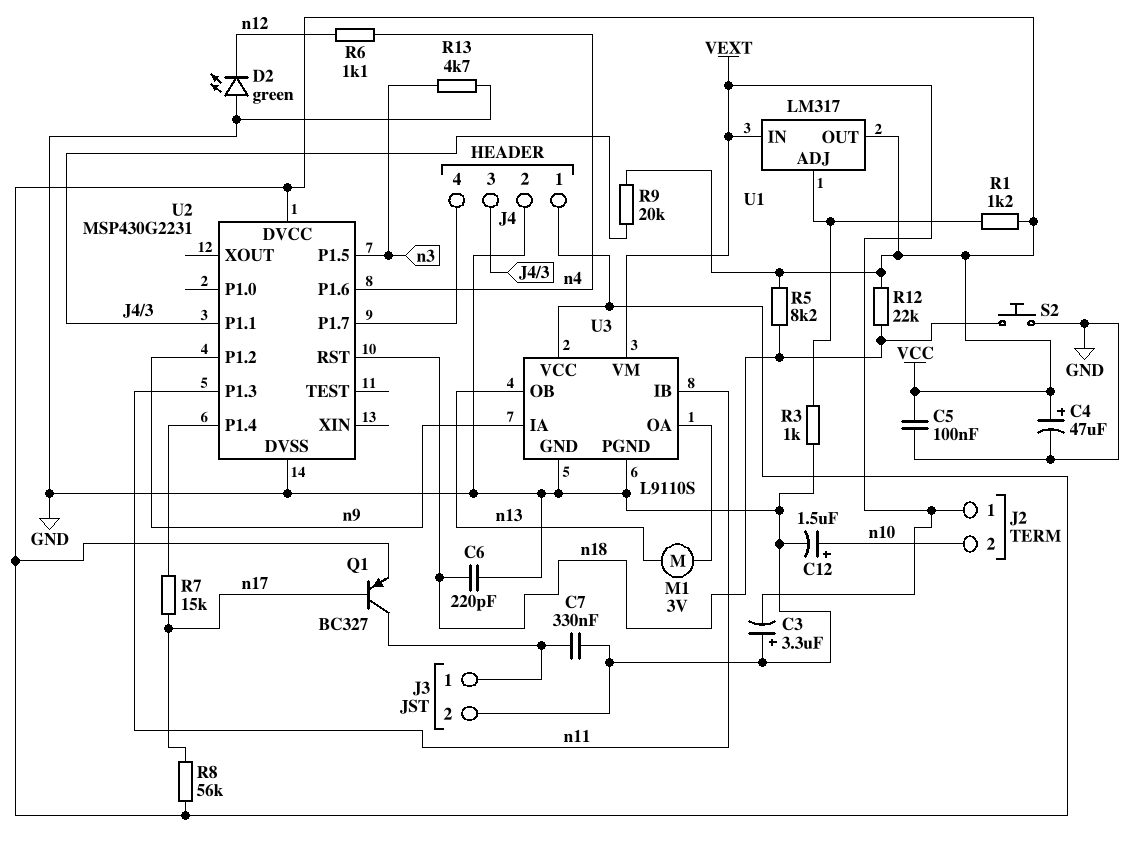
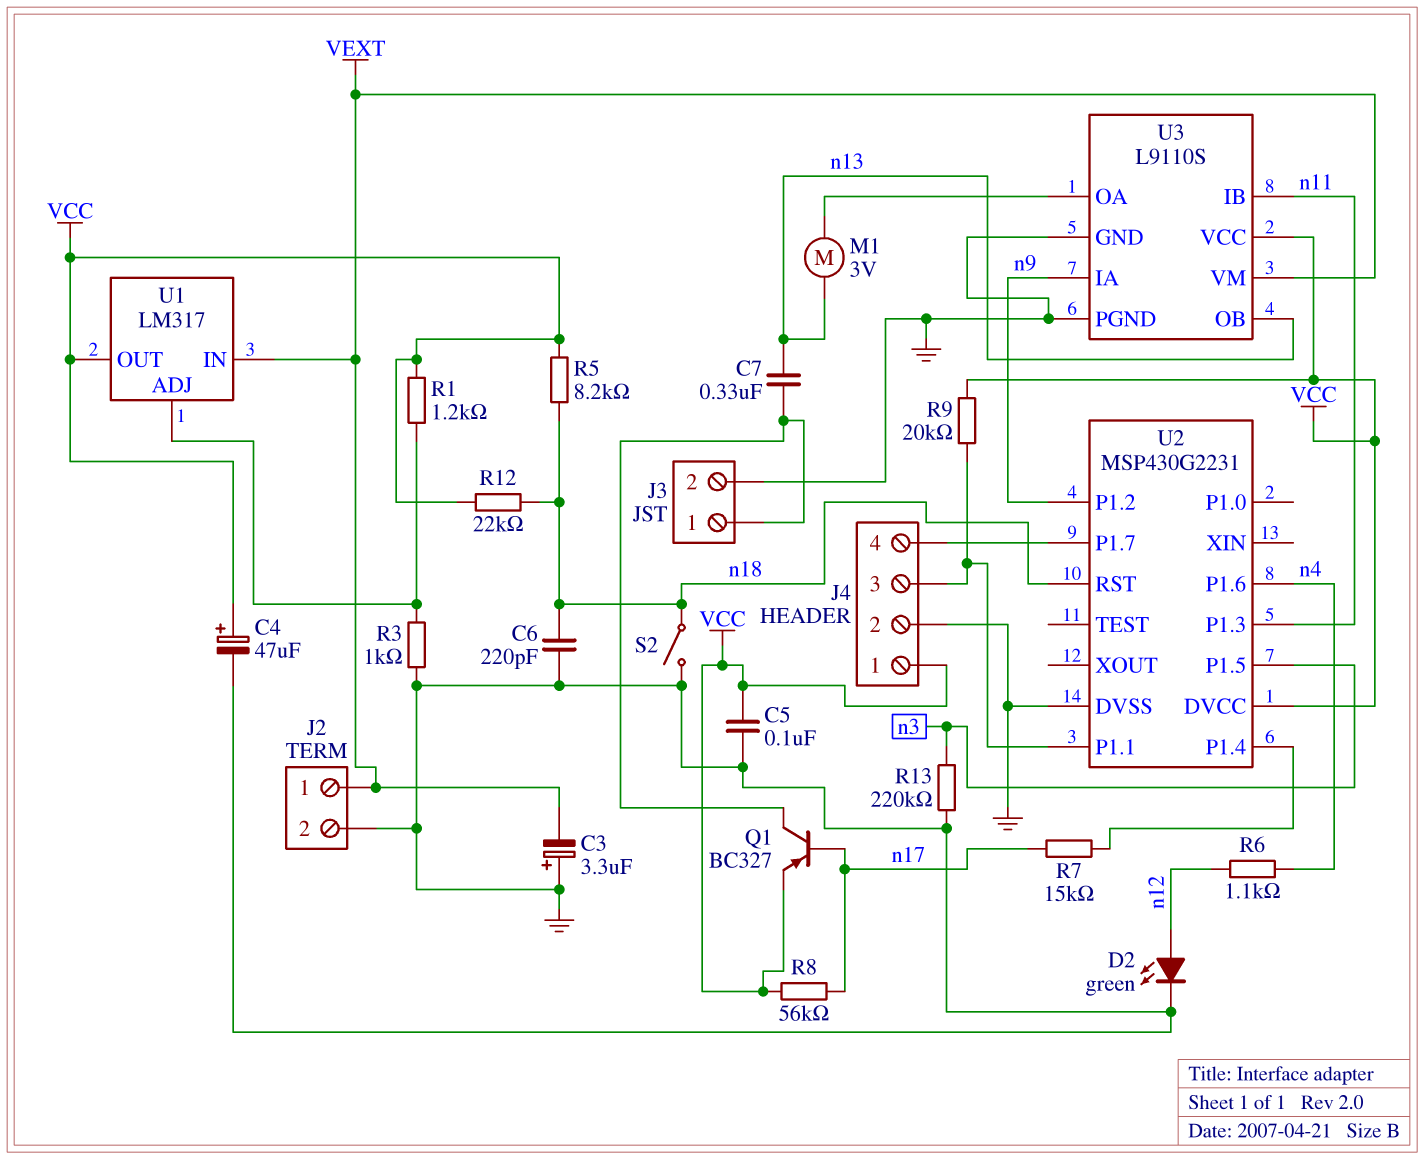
C7: 330nF (GND, J3/1) -> 330nF (J3/1, n13)
C12: 1.5uF (plus n10, minus GND) -> none
D2: LED green (A GND, K n12) -> LED green (A n12, K GND)
J2 pin 2: n10 -> GND
R13: 4.7k (GND, n3) -> 220k (GND, n3)
S2: button (GND, n18) -> switch (GND, n18)

